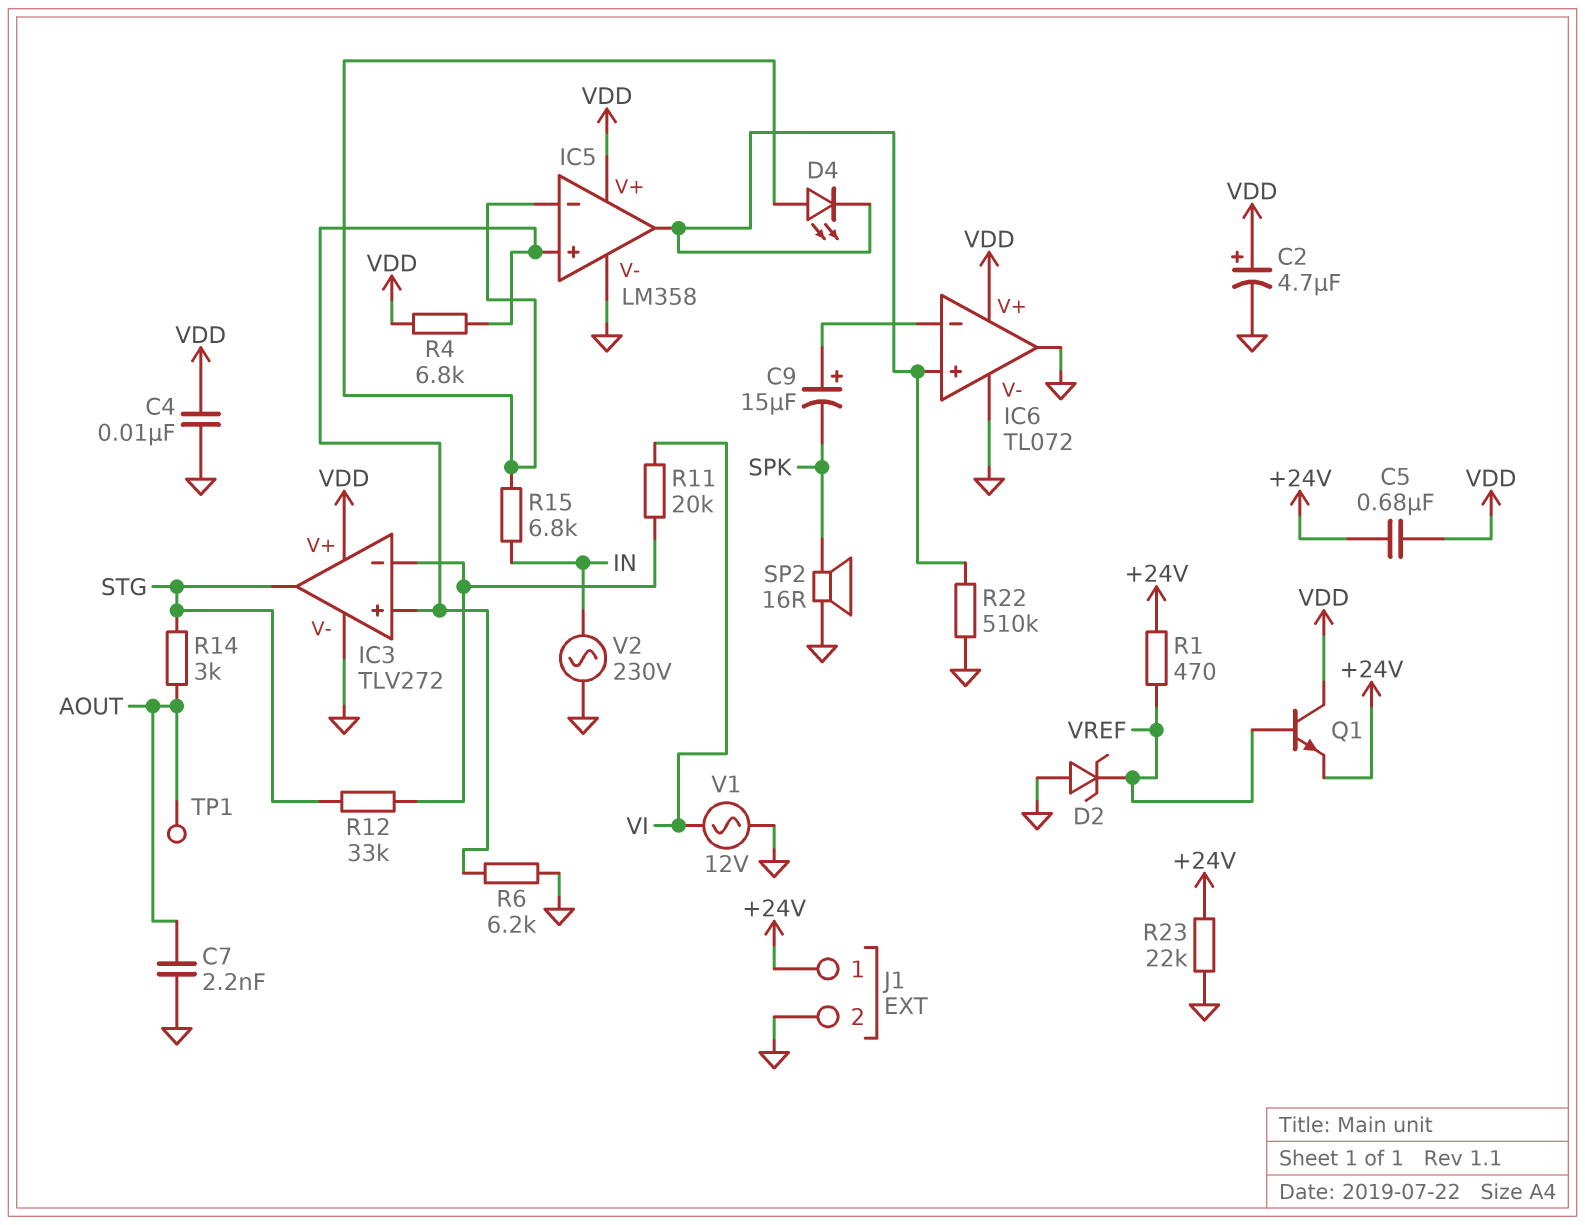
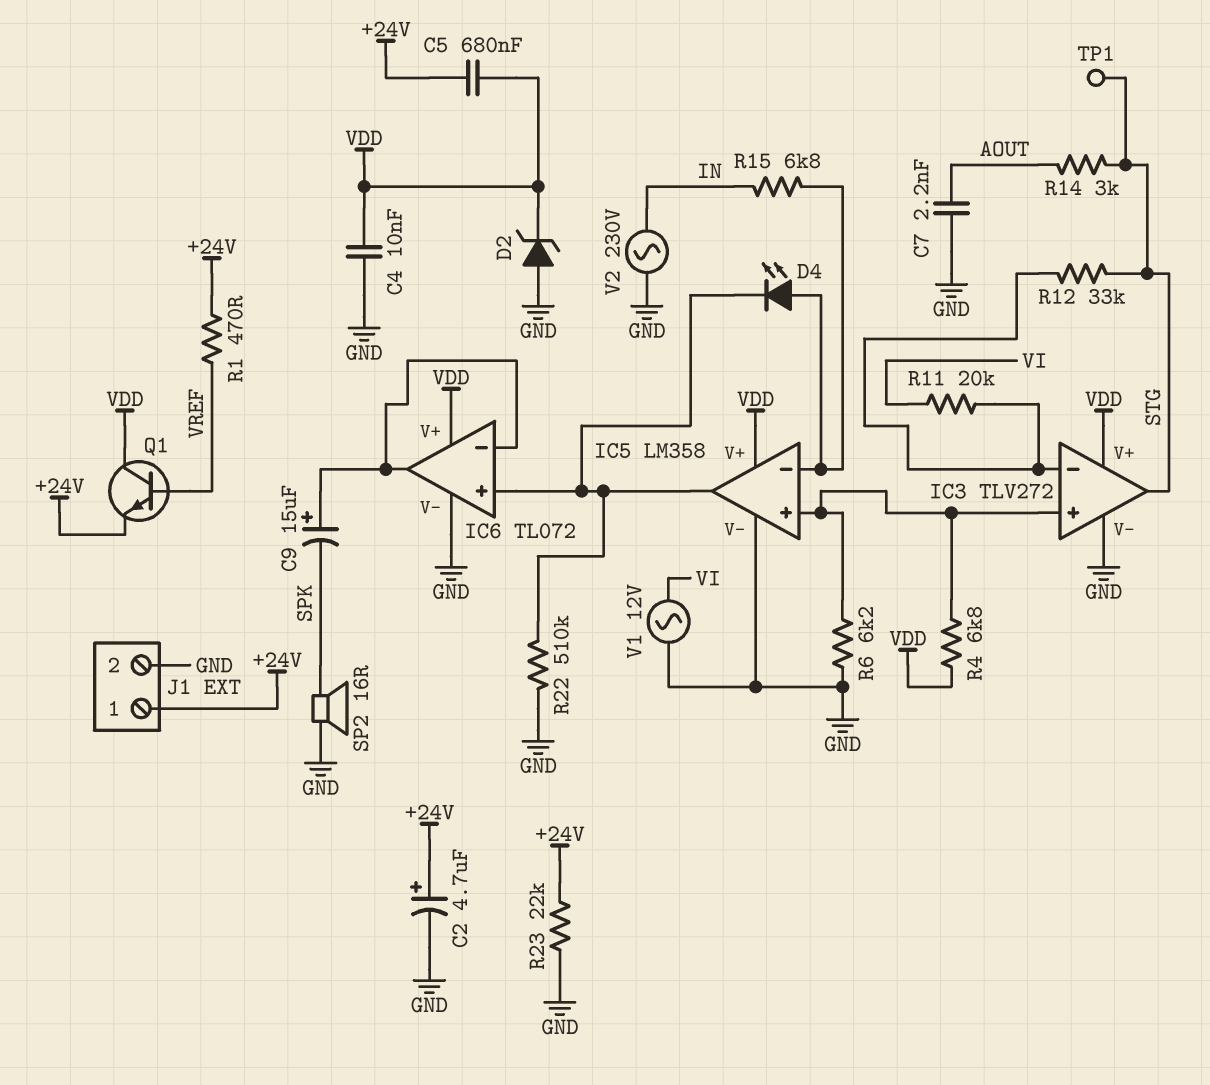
C2: 4.7uF (plus VDD, minus GND) -> 4.7uF (plus +24V, minus GND)
D2: zener (A GND, K VREF) -> zener (A GND, K VDD)
IC6 pin out: GND -> IC6/in-
TP1: test point (AOUT) -> test point (STG)

